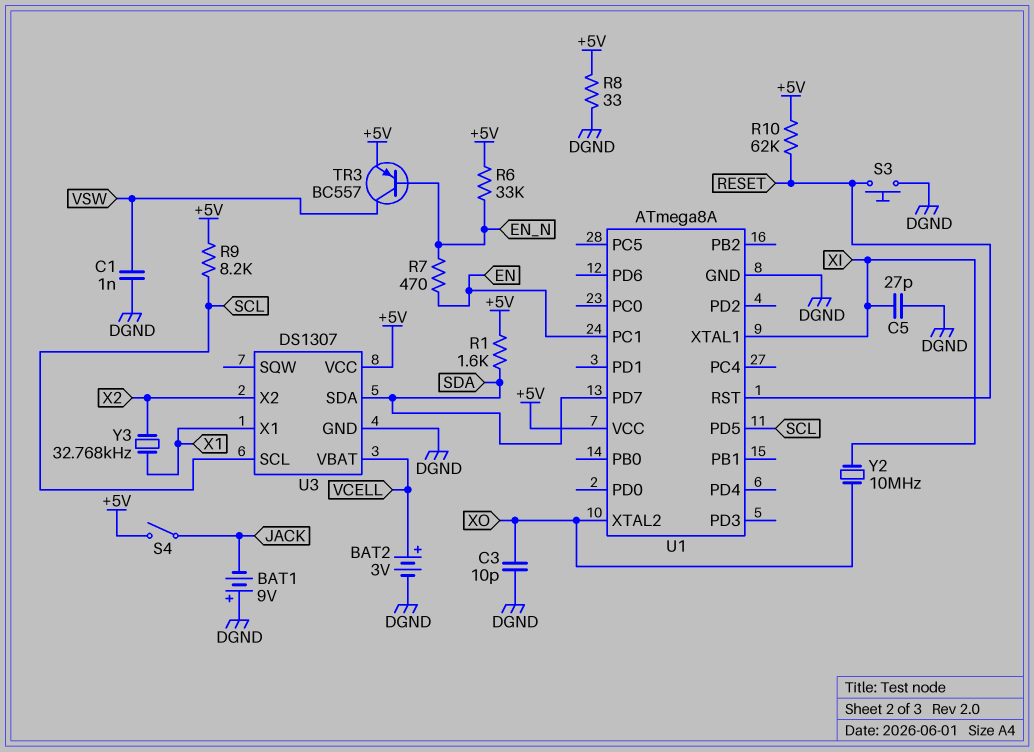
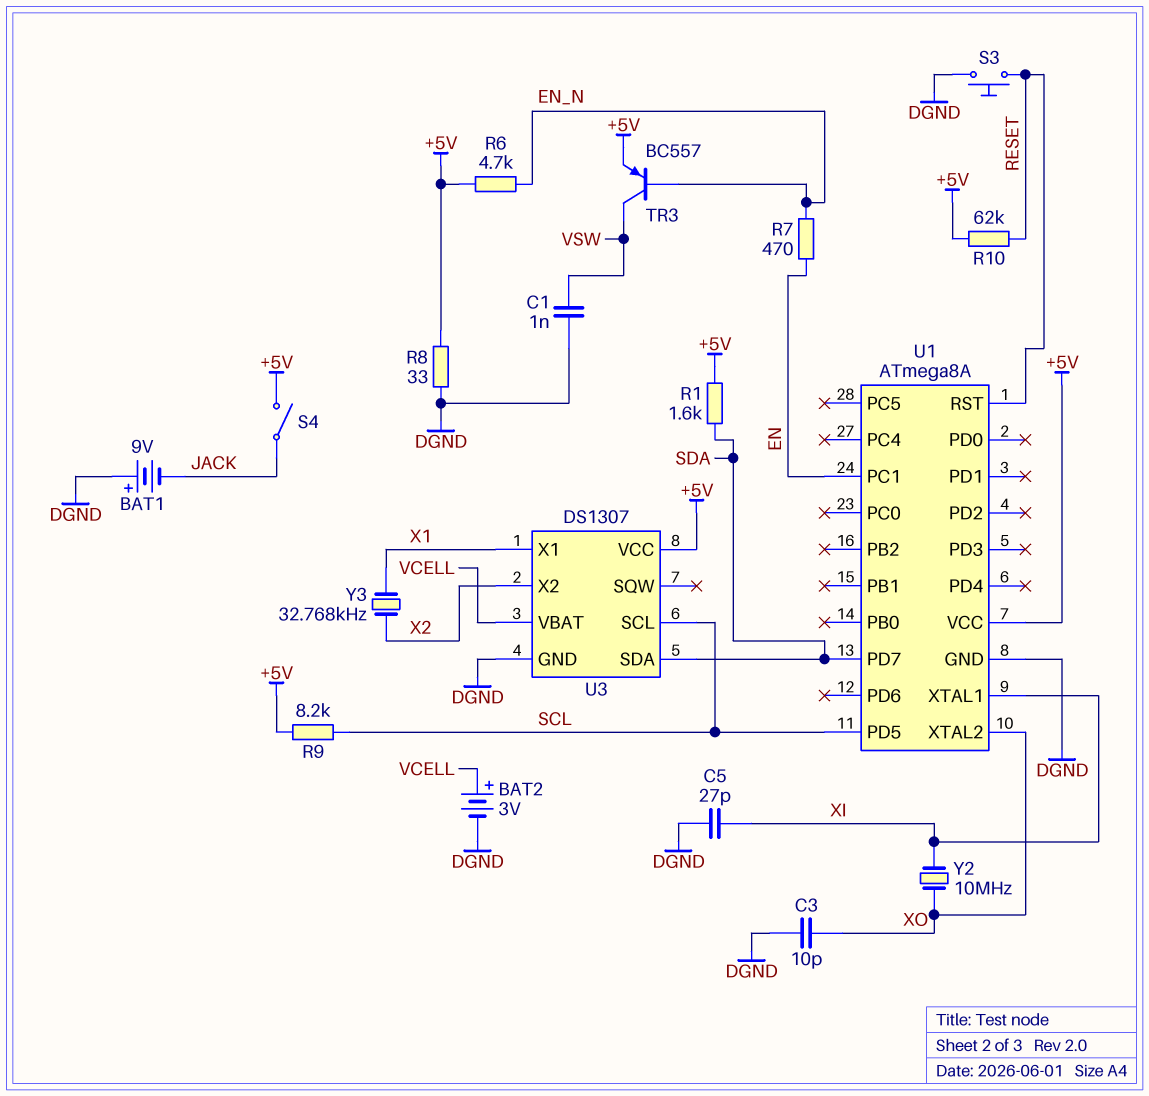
R6: 33k (+5V, EN_N) -> 4.7k (+5V, EN_N)

